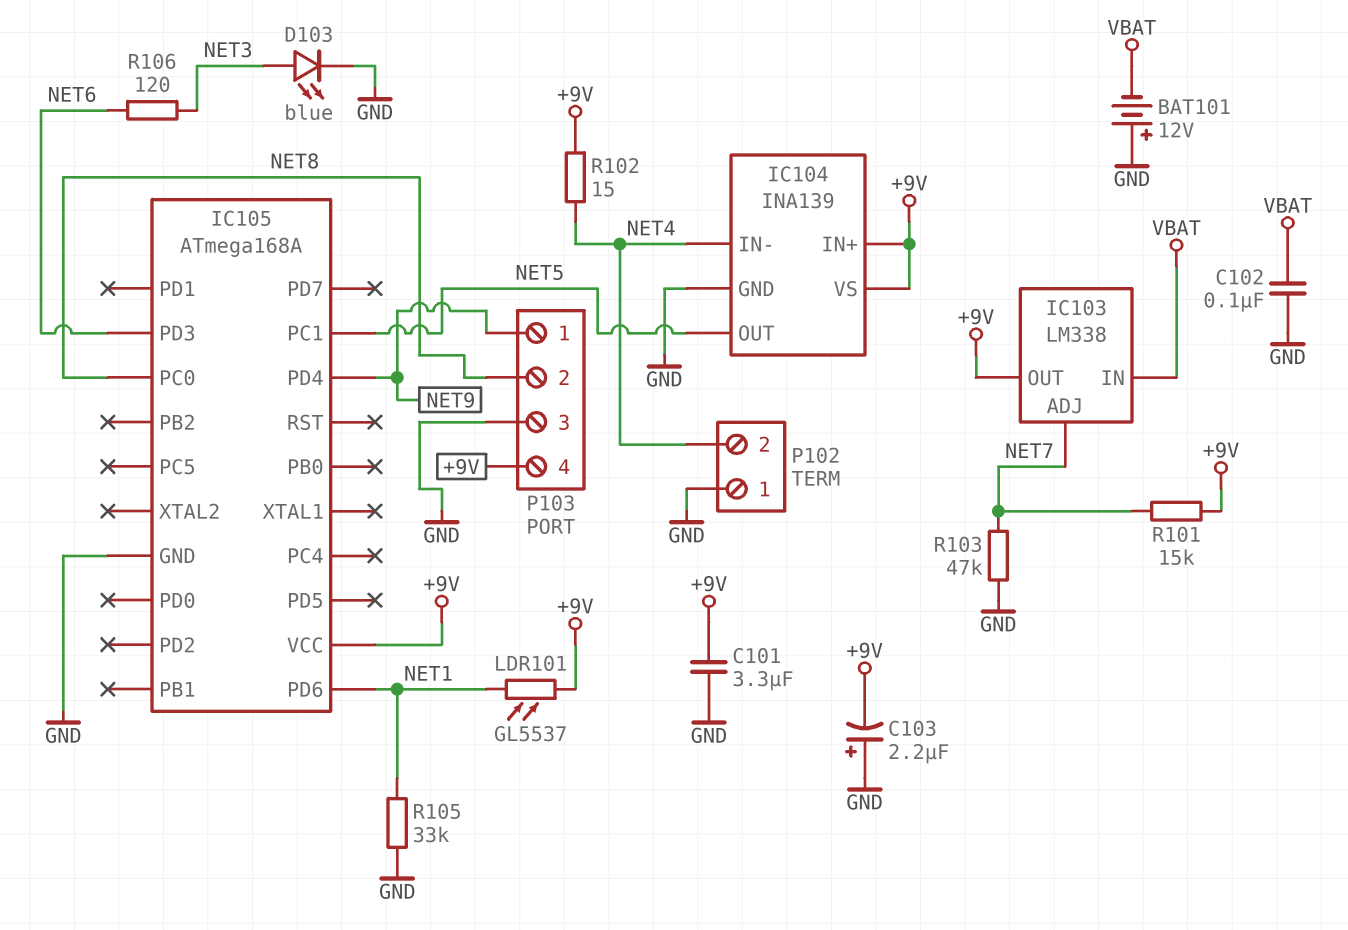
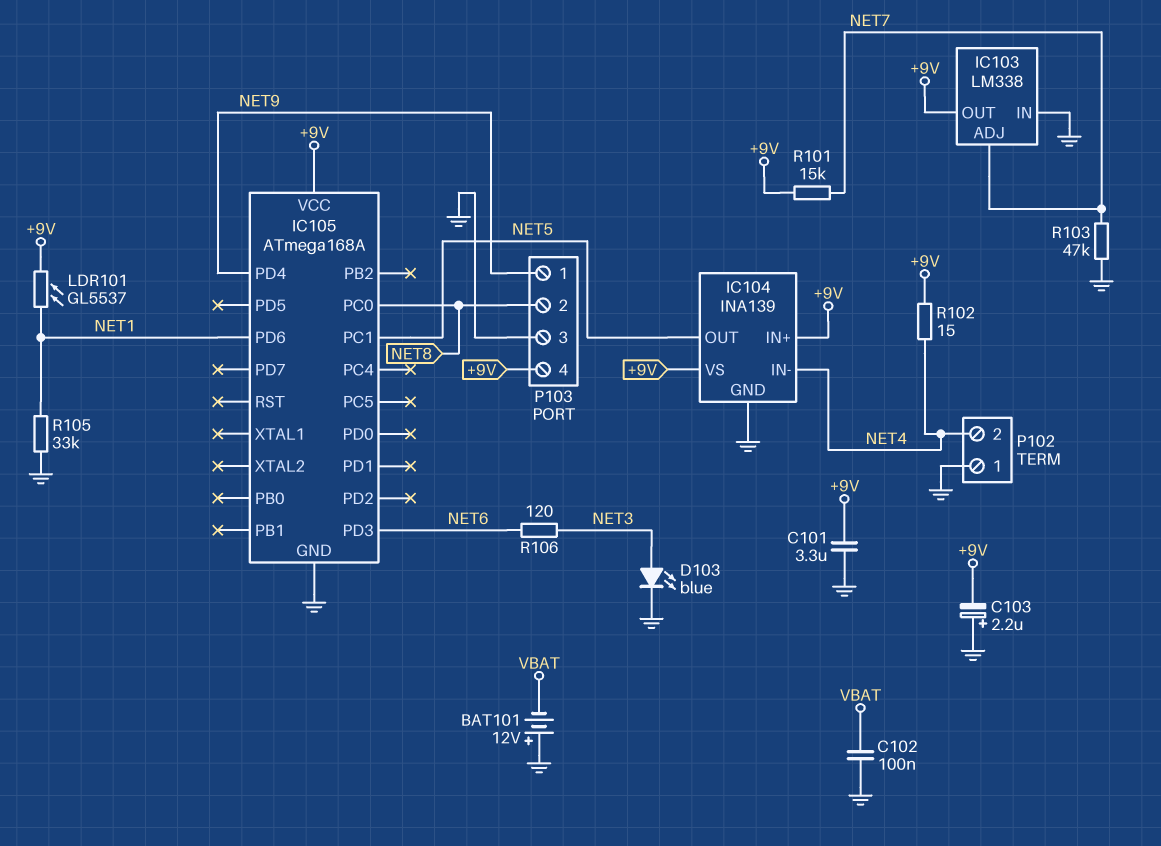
IC103 pin IN: VBAT -> GND

